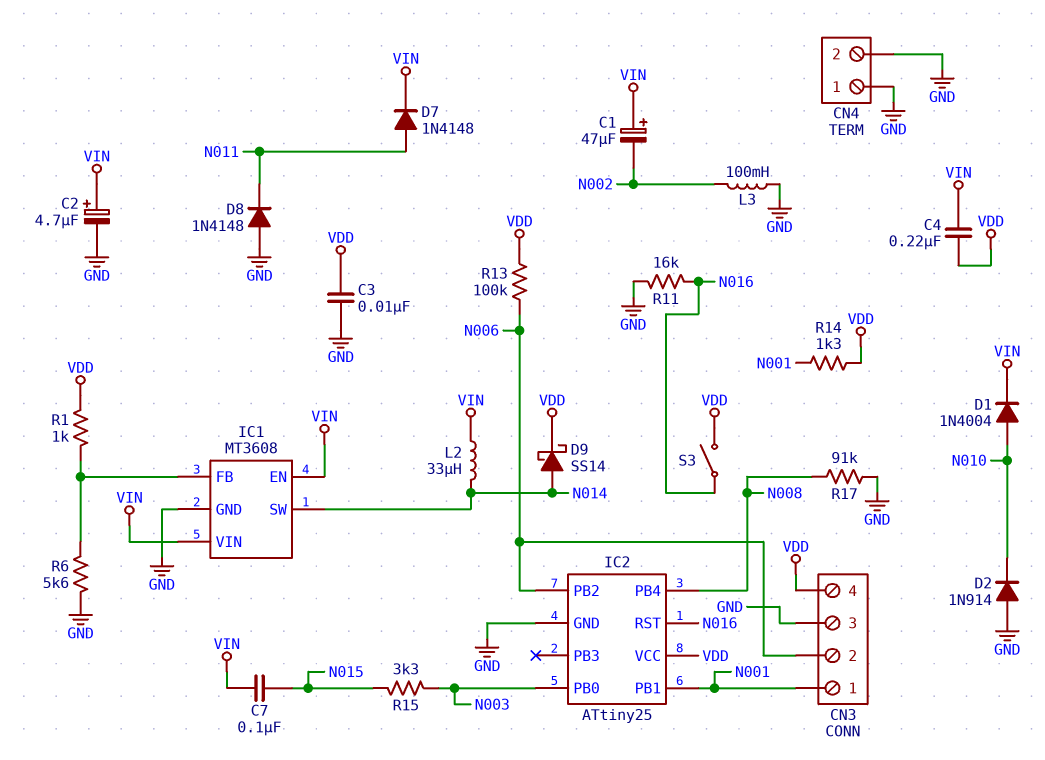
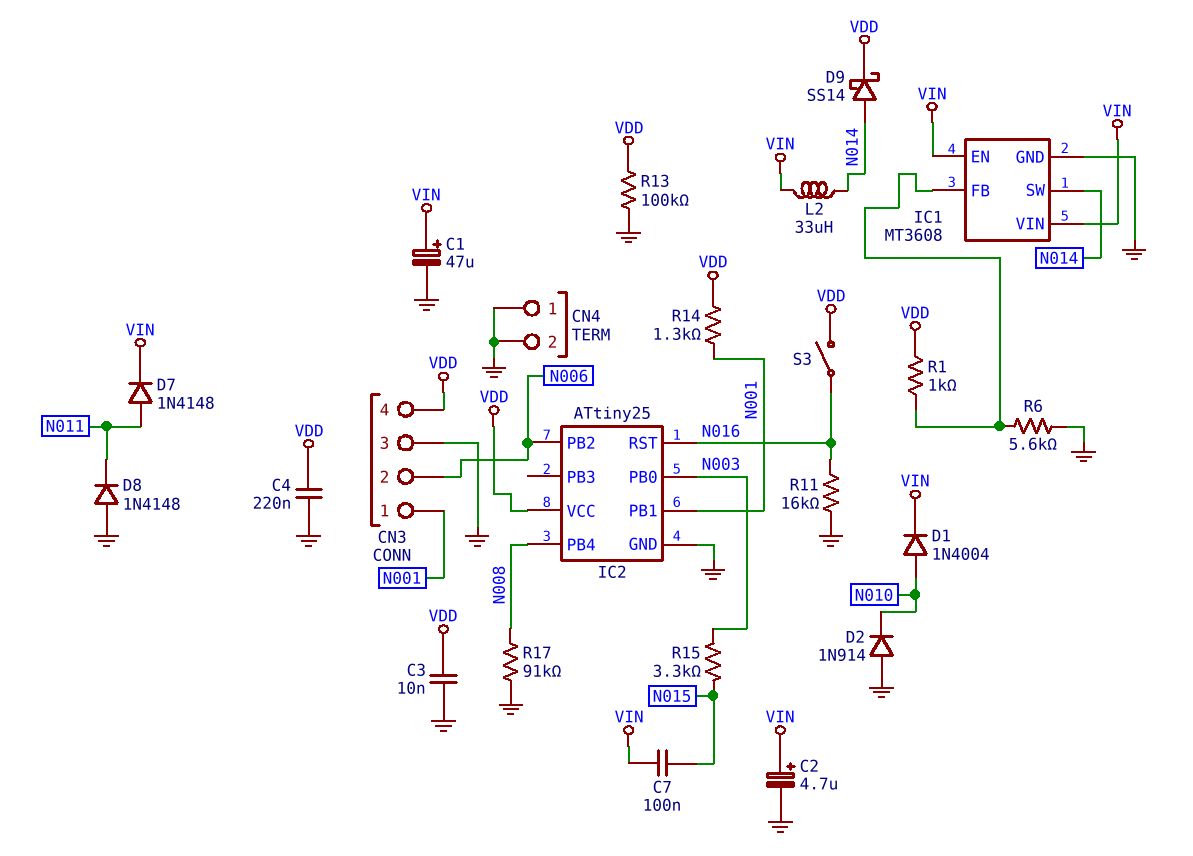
C1: 47uF (plus VIN, minus N002) -> 47uF (plus VIN, minus GND)
C4: 220nF (VDD, VIN) -> 220nF (GND, VDD)
L3: 100mH (GND, N002) -> none
R13: 100k (N006, VDD) -> 100k (GND, VDD)

